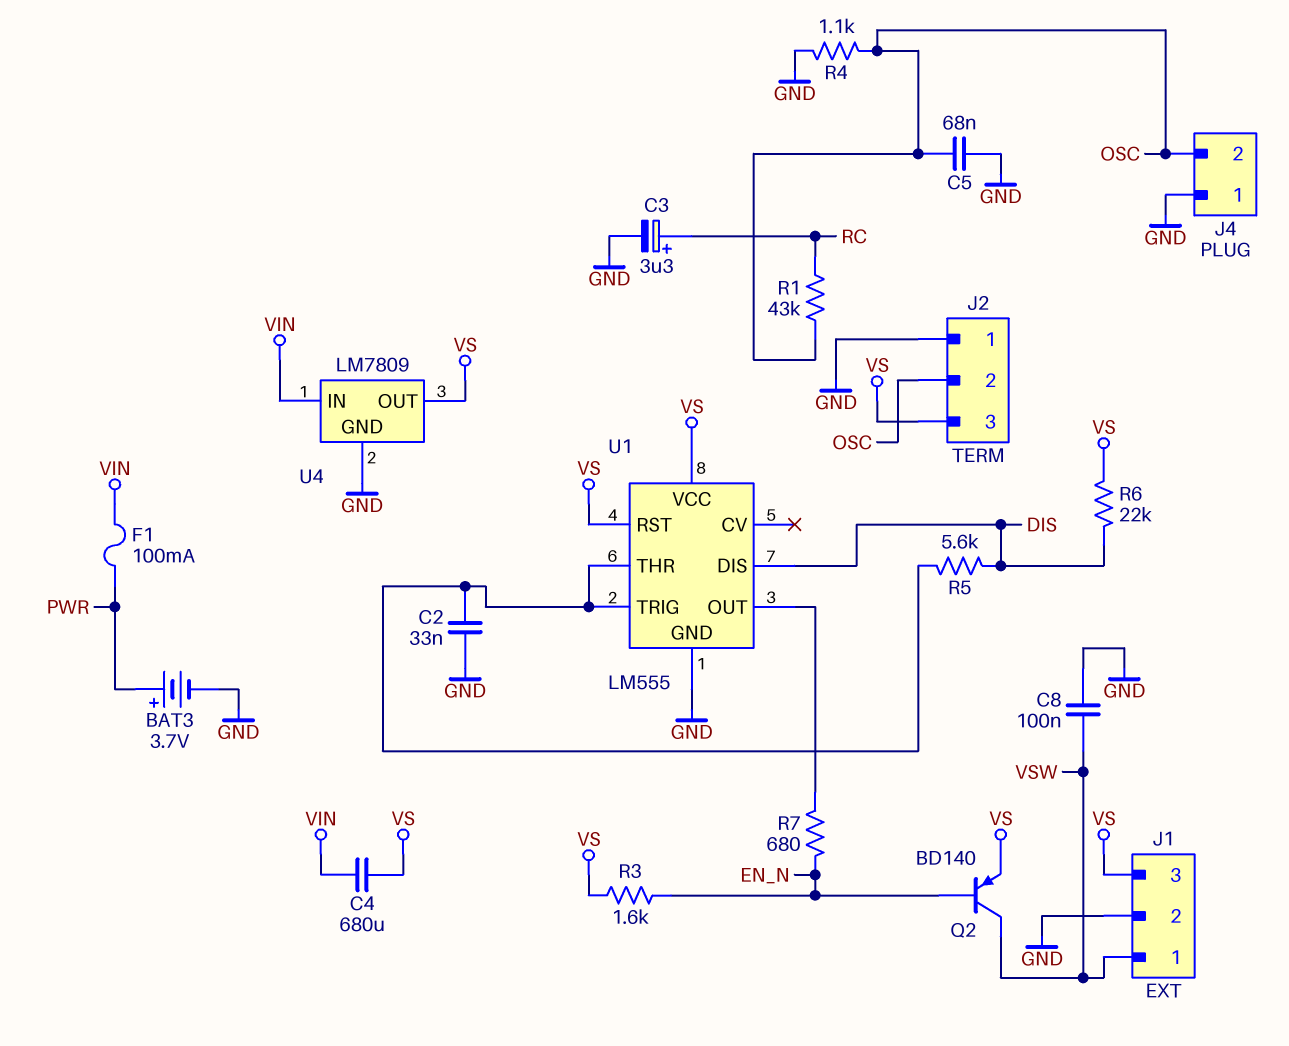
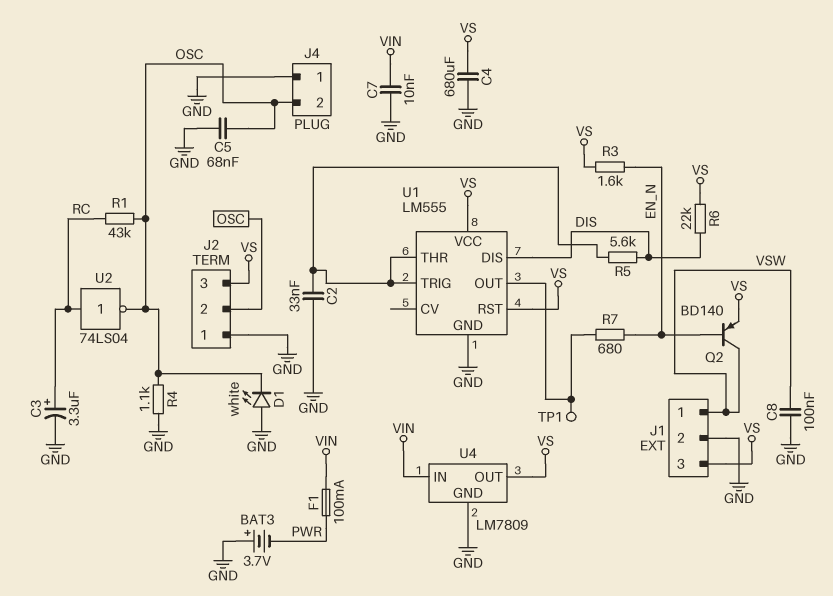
BAT3: 3.7V (plus PWR, minus GND) -> 3.7V (plus GND, minus PWR)
C4: 680uF (VIN, VS) -> 680uF (GND, VS)
C7: none -> 10nF (GND, VIN)
D1: none -> LED white (A GND, K OSC)
TP1: none -> test point (U1/OUT)
U2: none -> NOT 74LS04 (in RC, out OSC)

